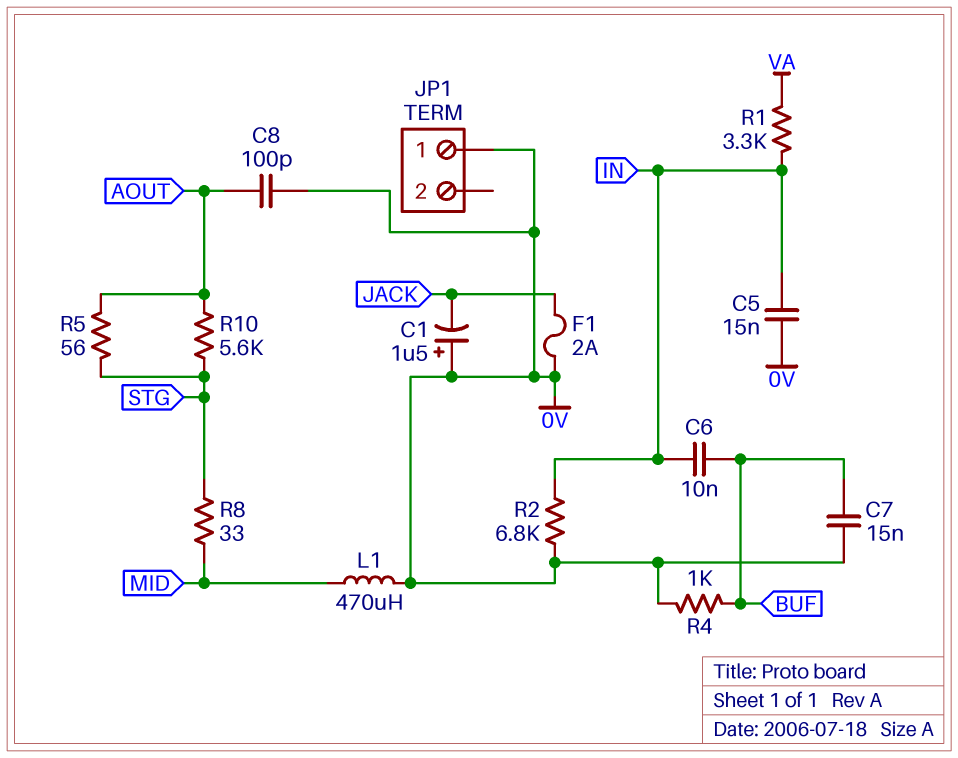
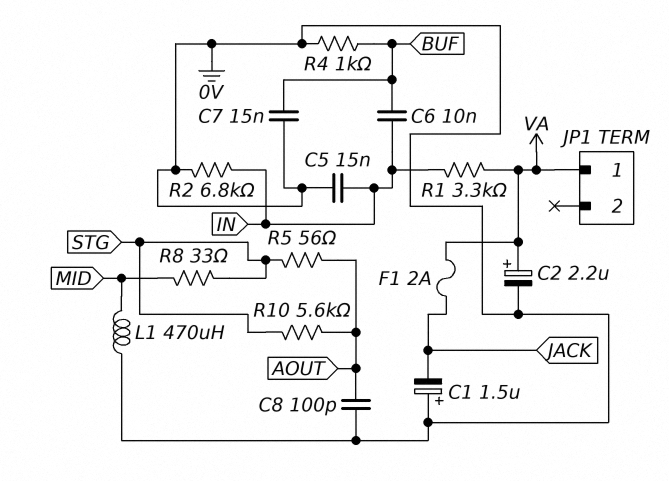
C2: none -> 2.2uF (plus VA, minus 0V)
F1: 2A (0V, JACK) -> 2A (JACK, VA)
JP1 pin 1: 0V -> VA

